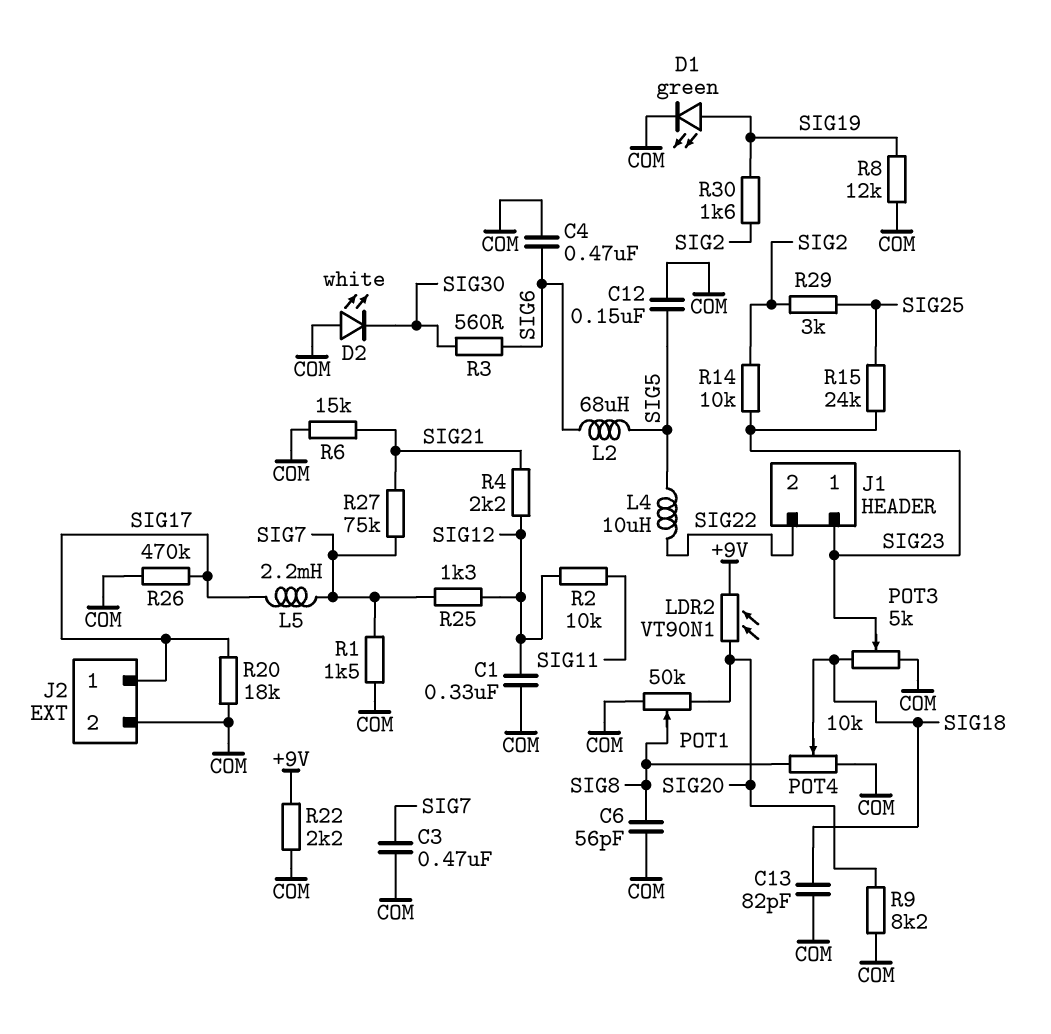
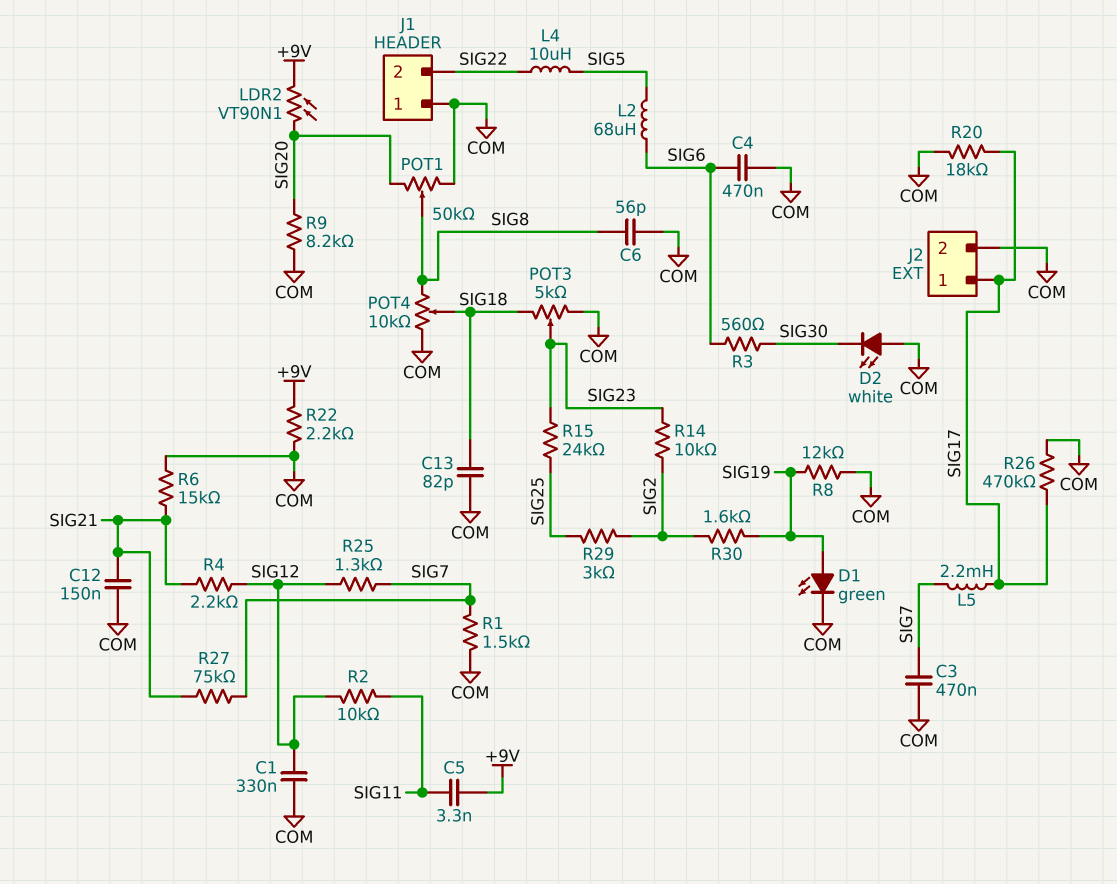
C5: none -> 3.3nF (+9V, SIG11)
C12: 150nF (COM, SIG5) -> 150nF (COM, SIG21)
J1 pin 1: SIG23 -> COM

